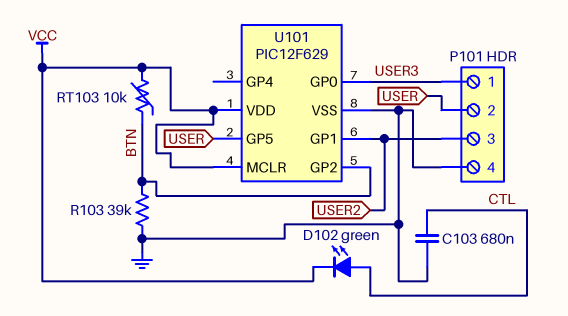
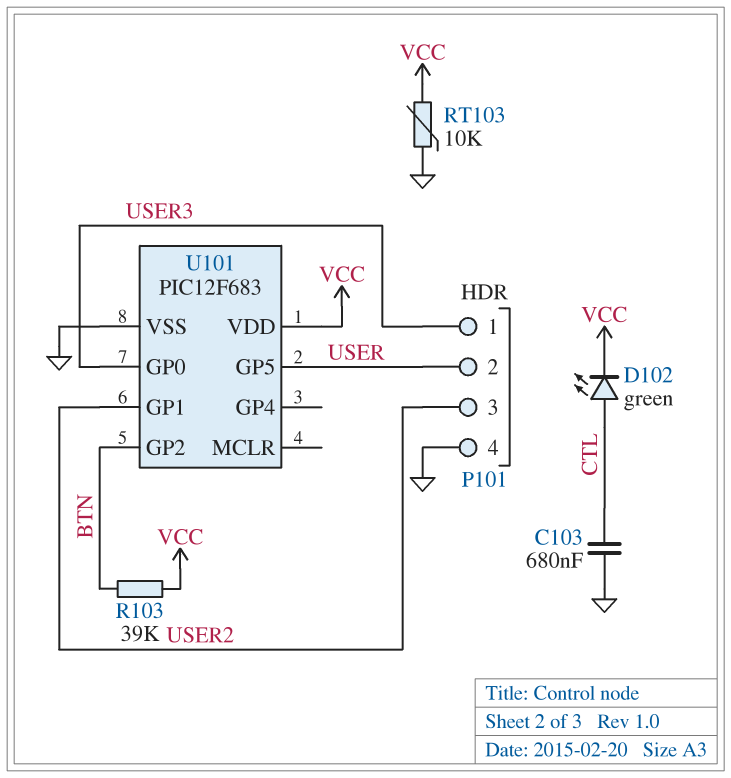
R103: 39k (BTN, GND) -> 39k (BTN, VCC)
RT103: 10k (BTN, VCC) -> 10k (GND, VCC)
U101: PIC12F629 -> PIC12F683
U101 pin MCLR: VCC -> none

